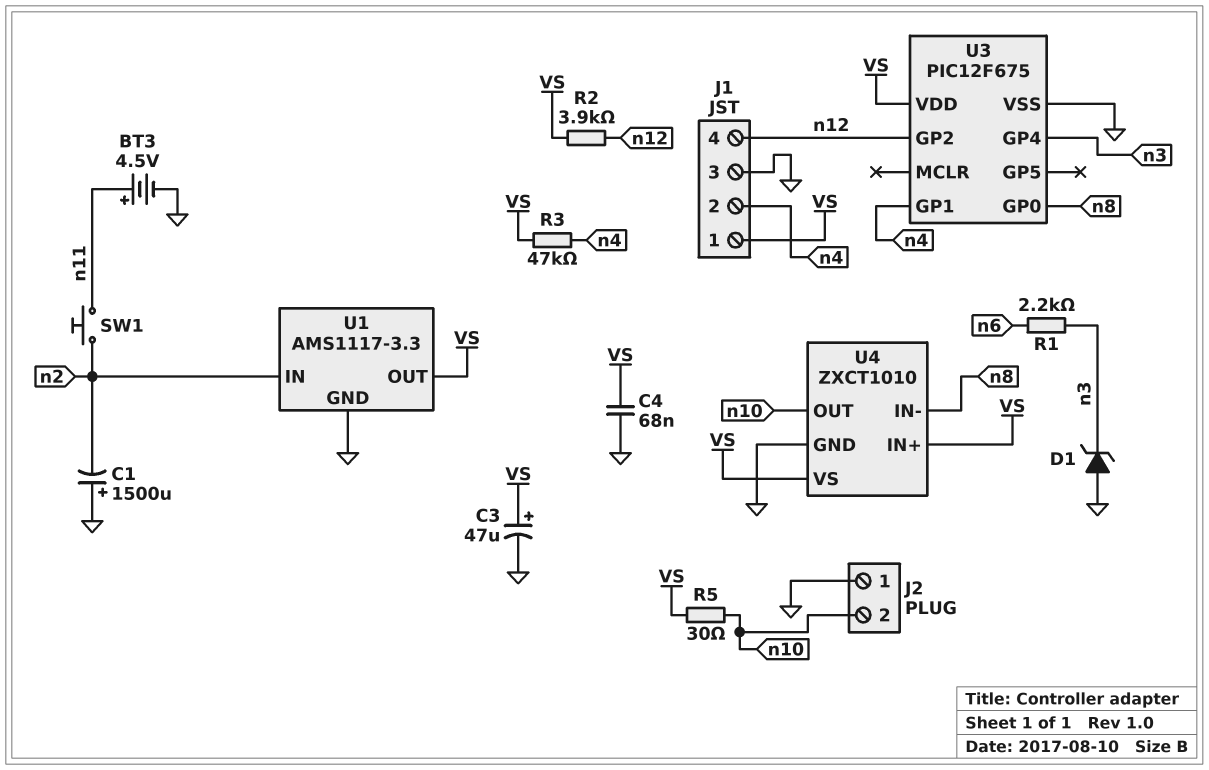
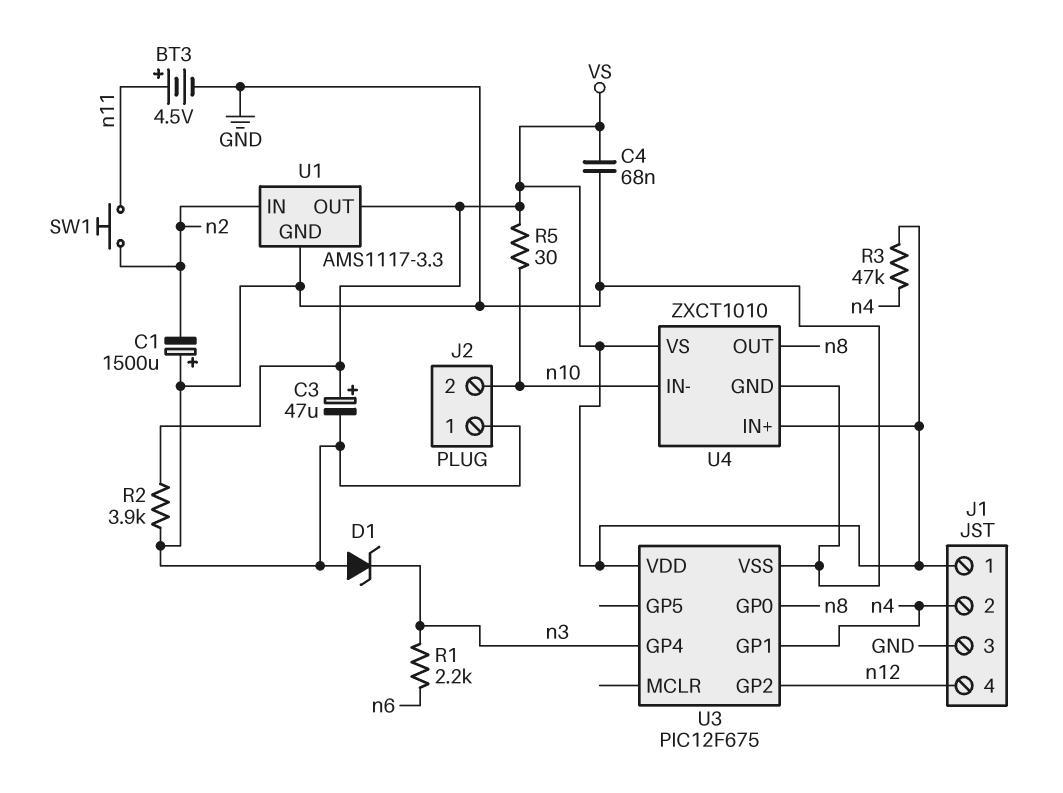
R2: 3.9k (VS, n12) -> 3.9k (GND, VS)
U4 pin IN-: n8 -> n10
U4 pin OUT: n10 -> n8

